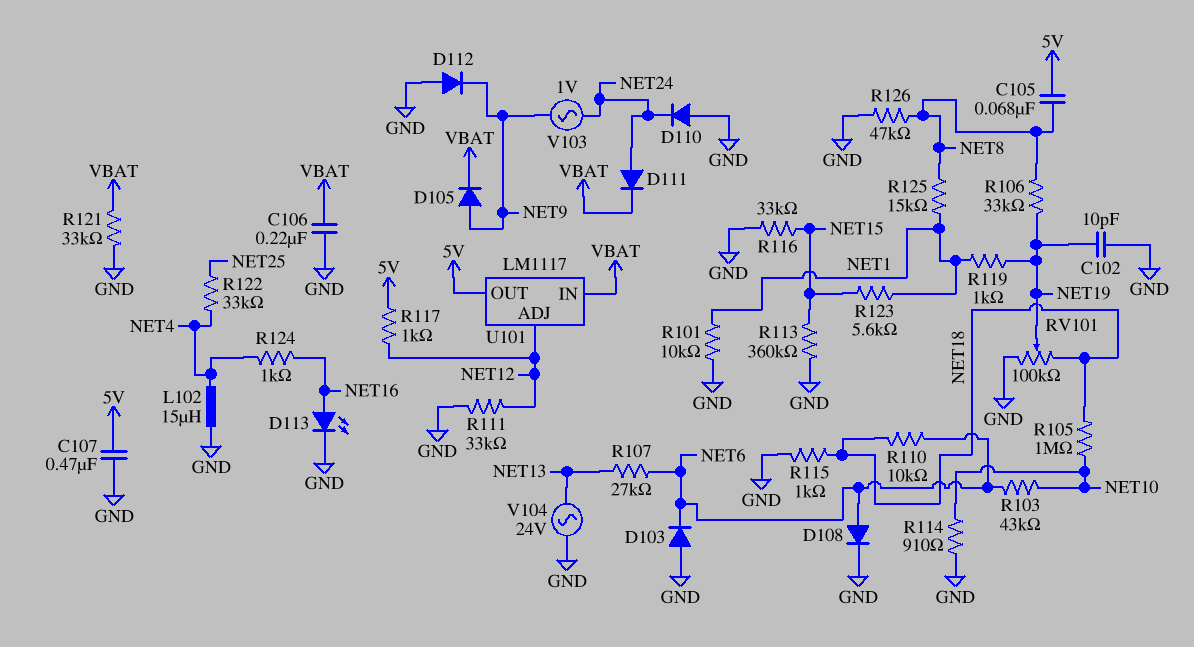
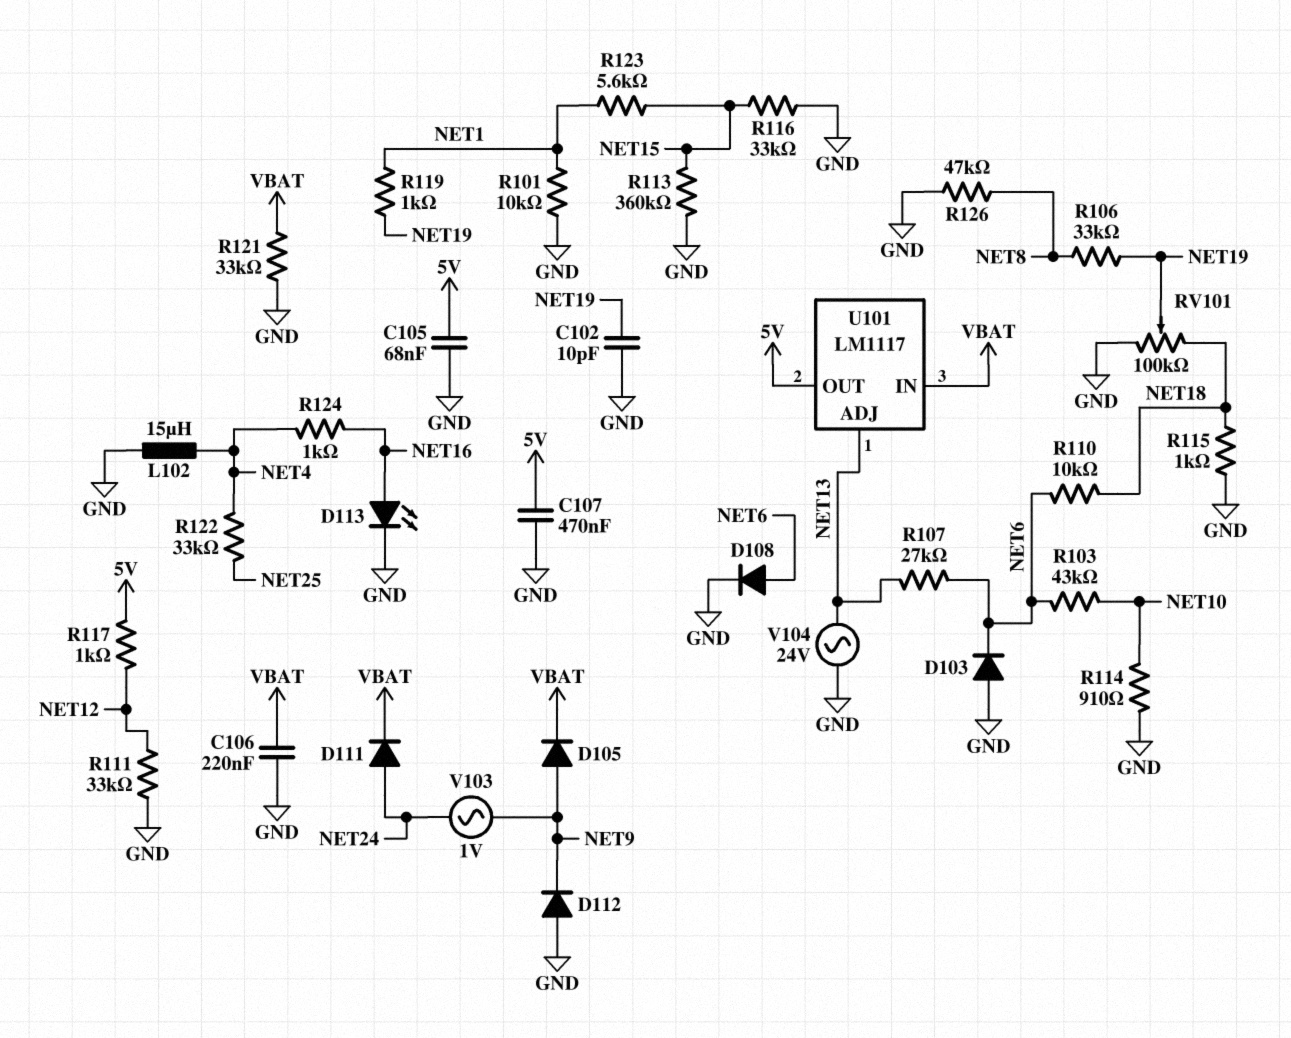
C105: 68nF (5V, NET8) -> 68nF (5V, GND)
D110: diode (A GND, K NET24) -> none
R105: 1M (NET10, NET18) -> none
R125: 15k (NET1, NET8) -> none
U101 pin ADJ: NET12 -> NET13

